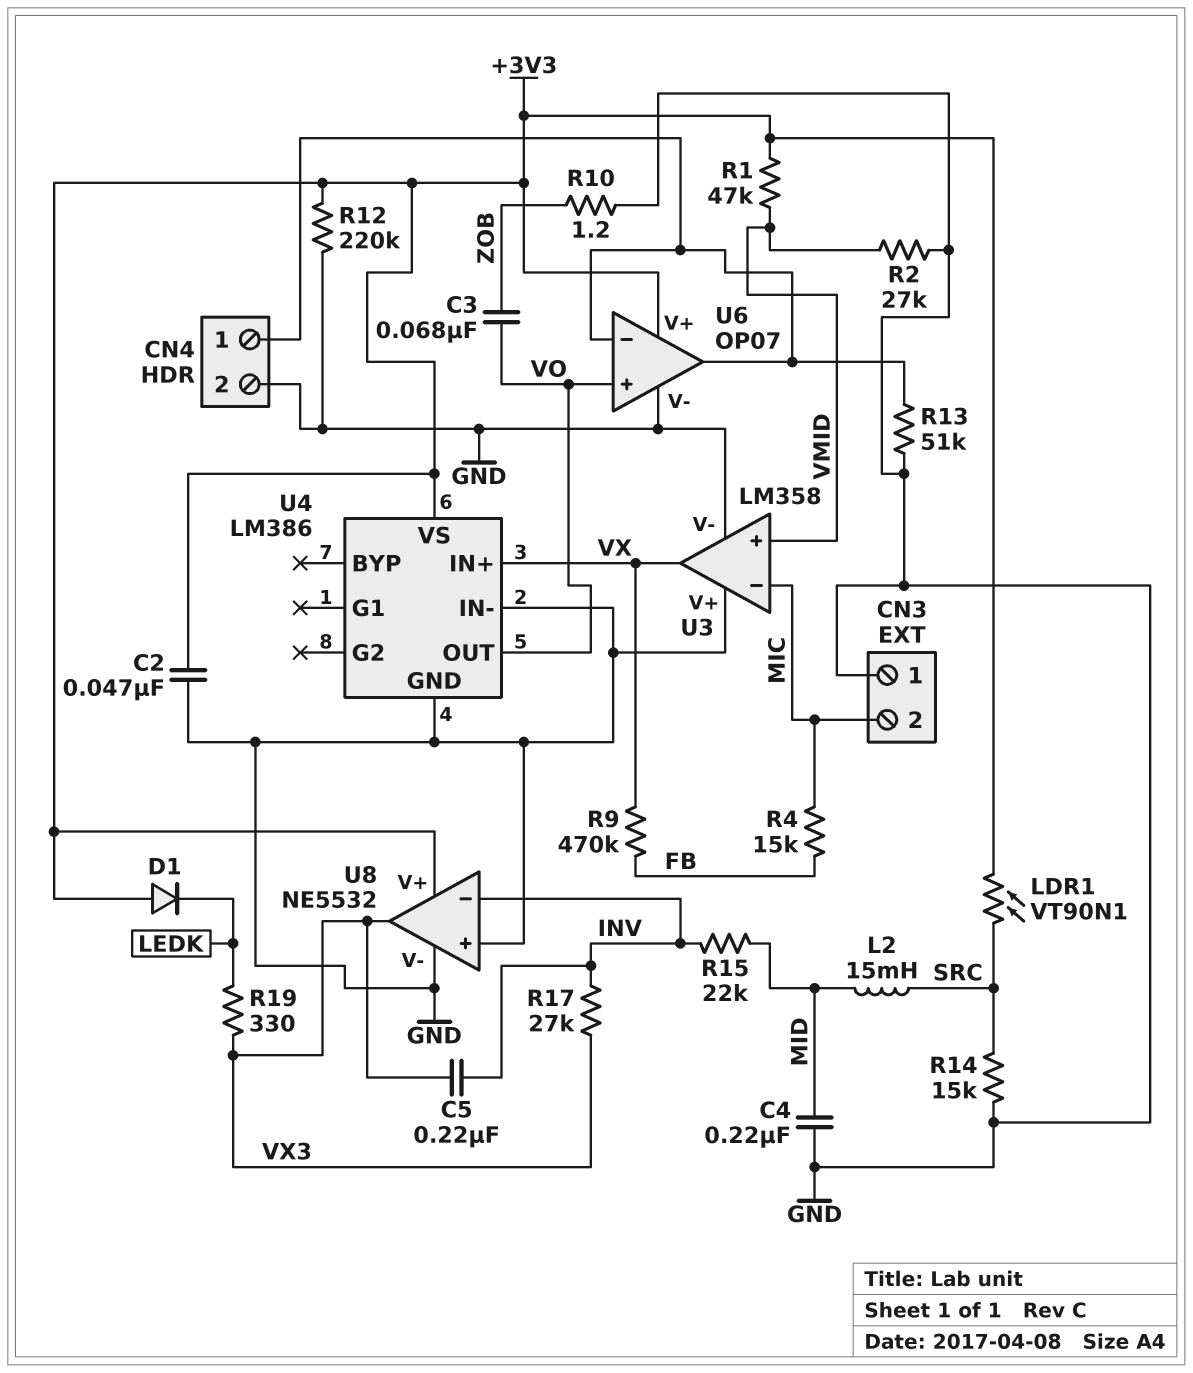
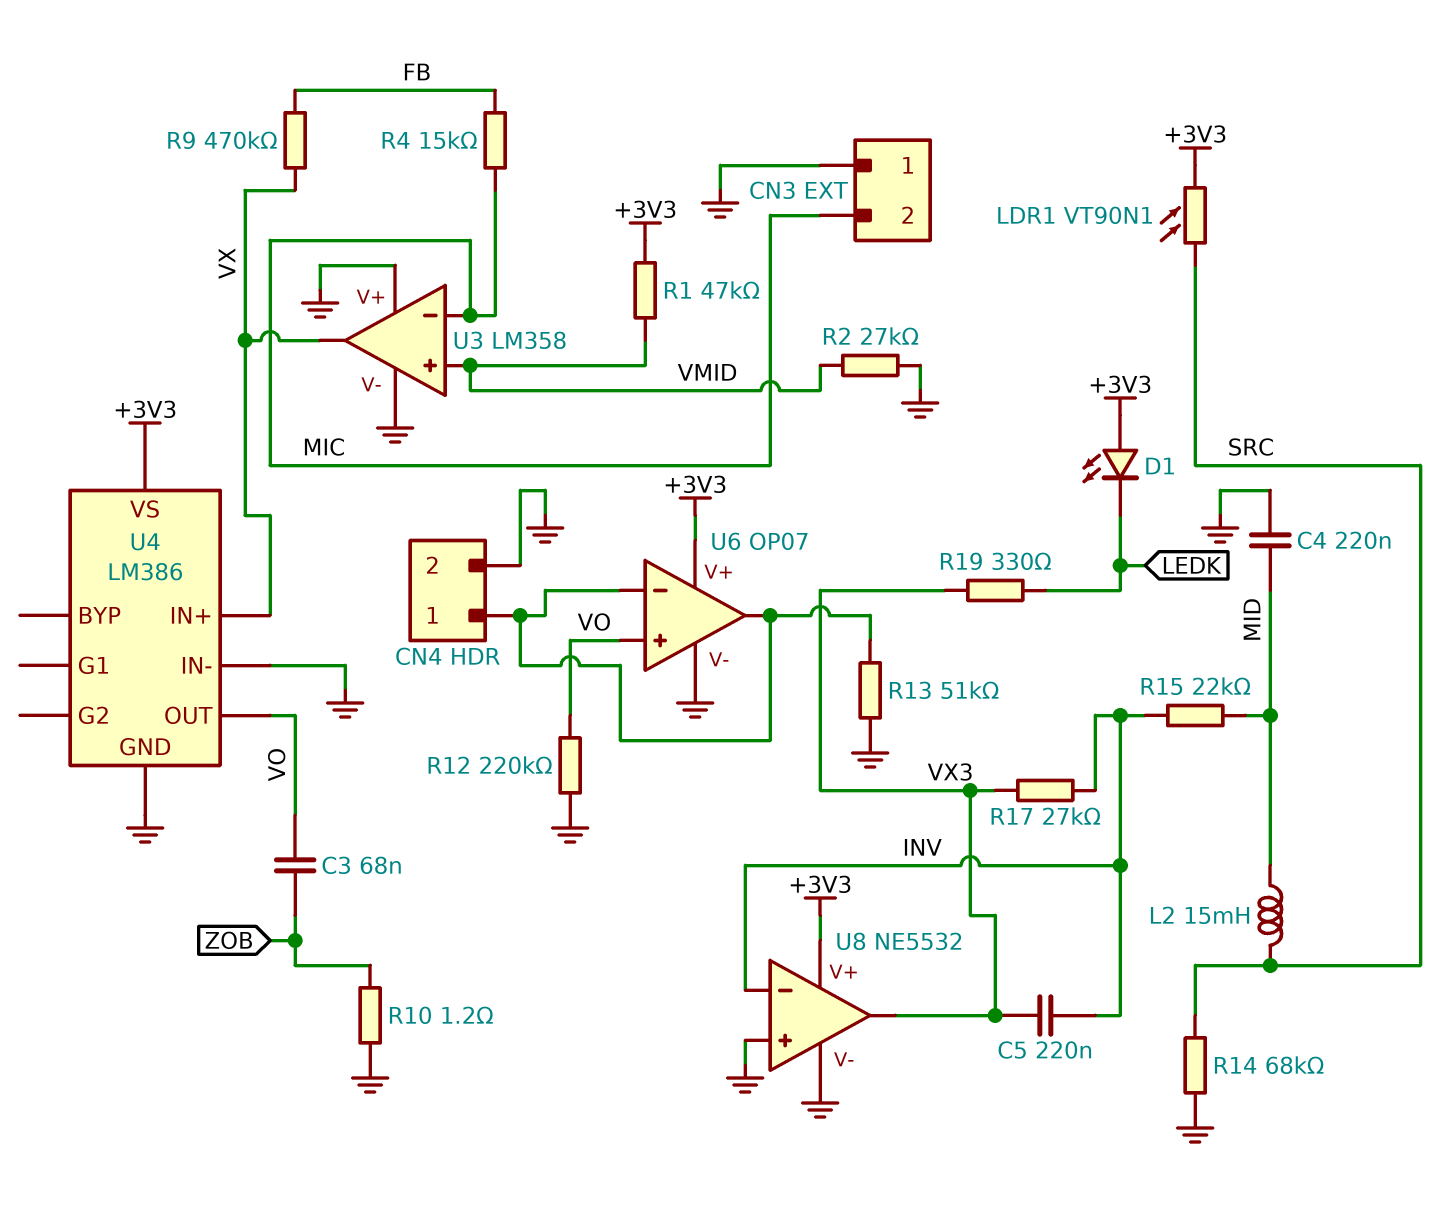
C2: 47nF (+3V3, GND) -> none
D1: diode (A +3V3, K LEDK) -> LED (A +3V3, K LEDK)
R12: 220k (+3V3, GND) -> 220k (GND, VO)
R14: 15k (GND, SRC) -> 68k (GND, SRC)

